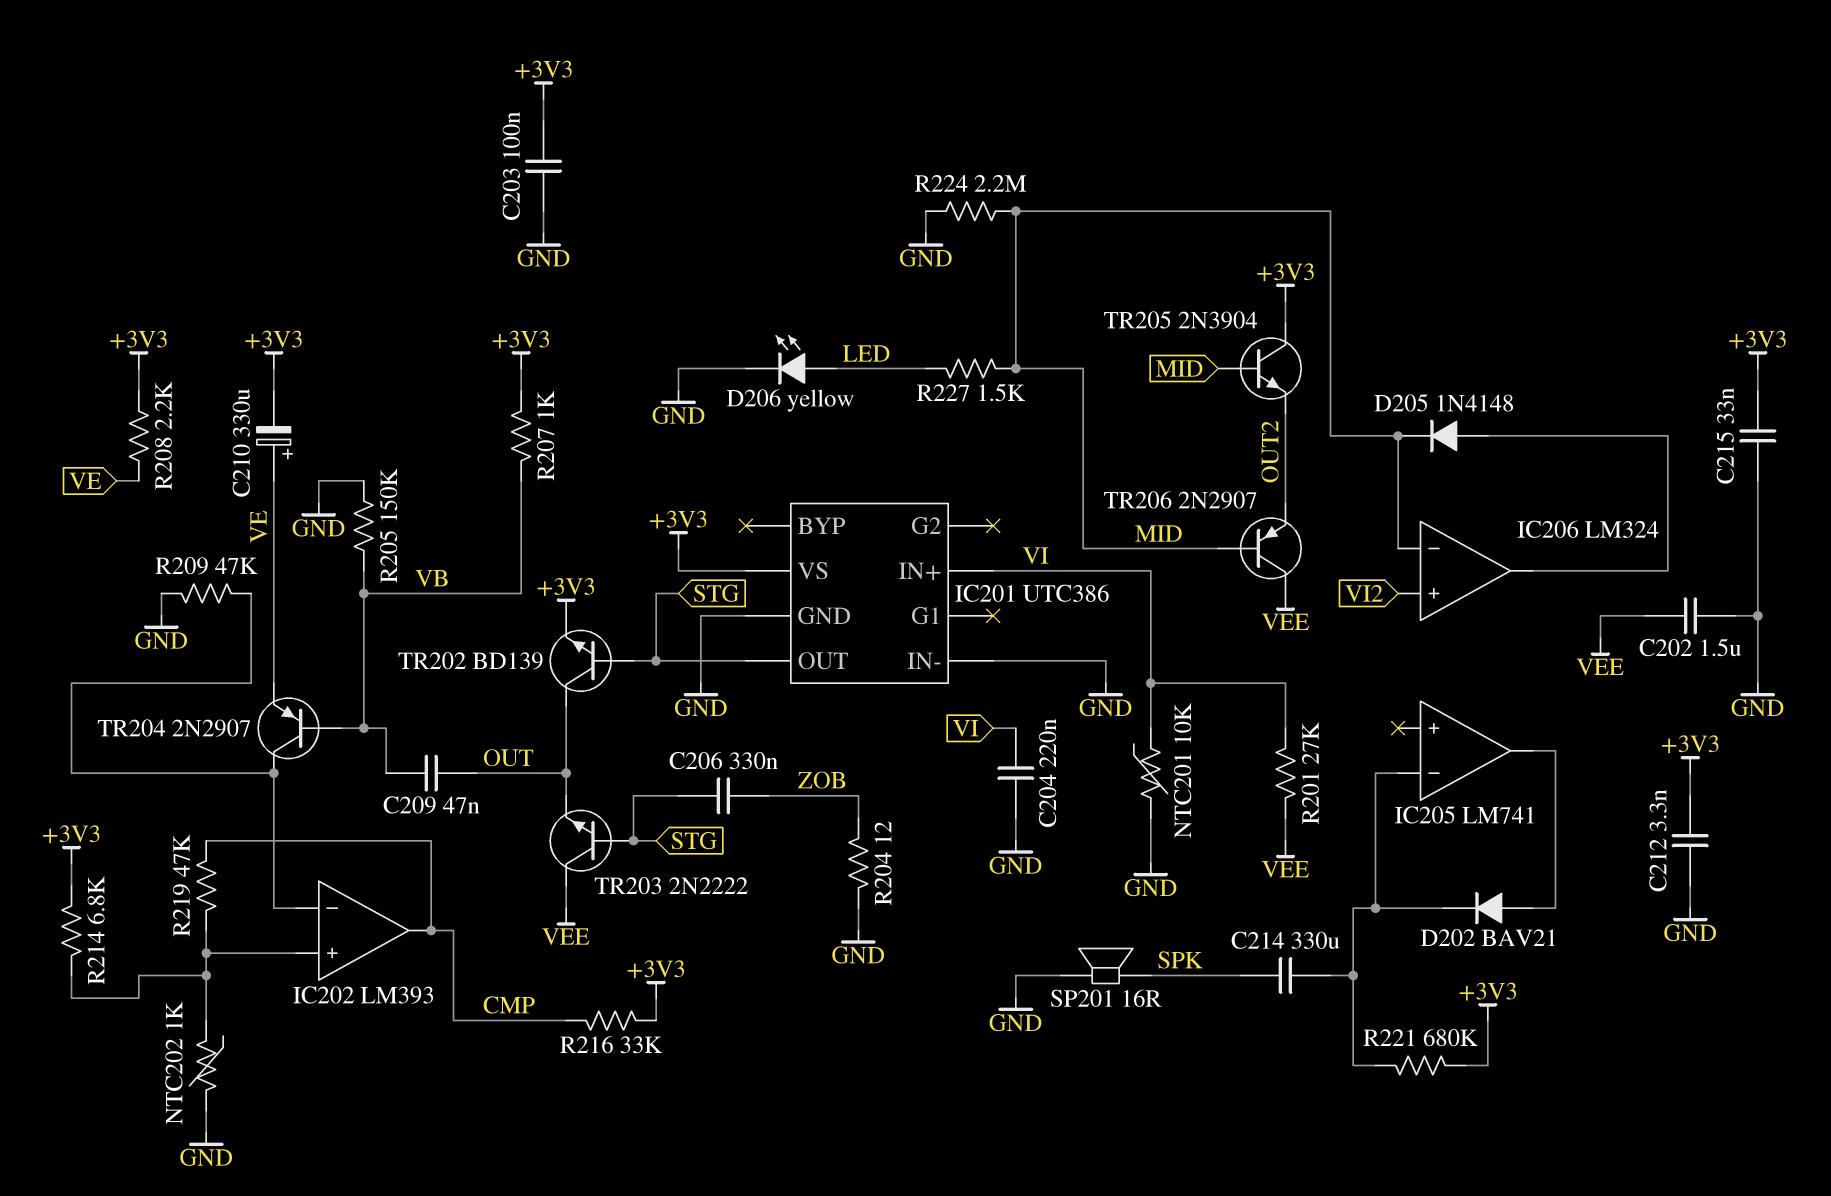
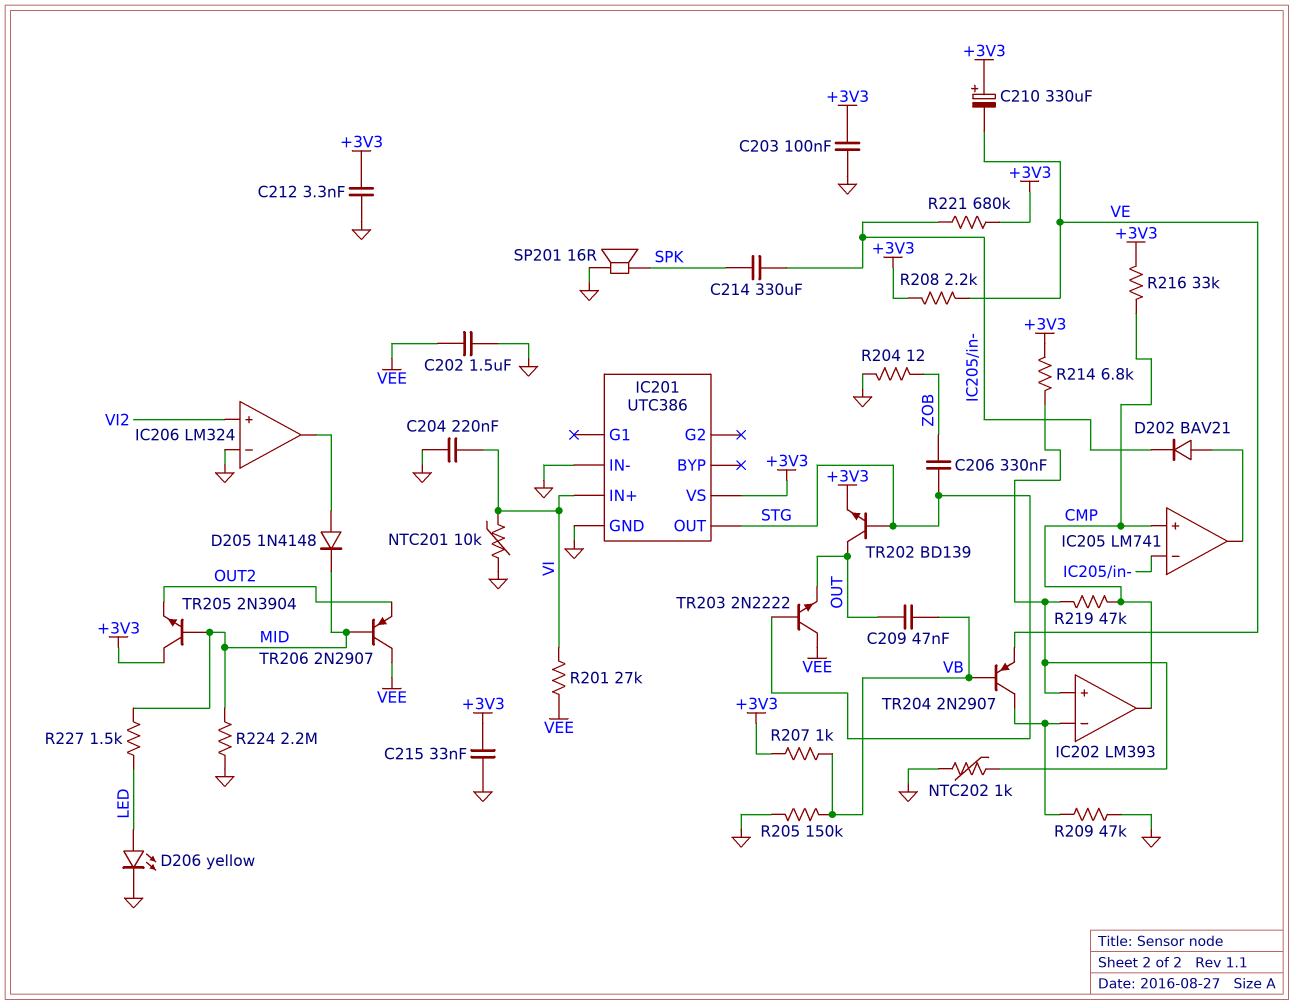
C210: 330uF (plus VE, minus +3V3) -> 330uF (plus +3V3, minus VE)
IC205 pin in+: none -> CMP
IC206 pin in-: MID -> GND

